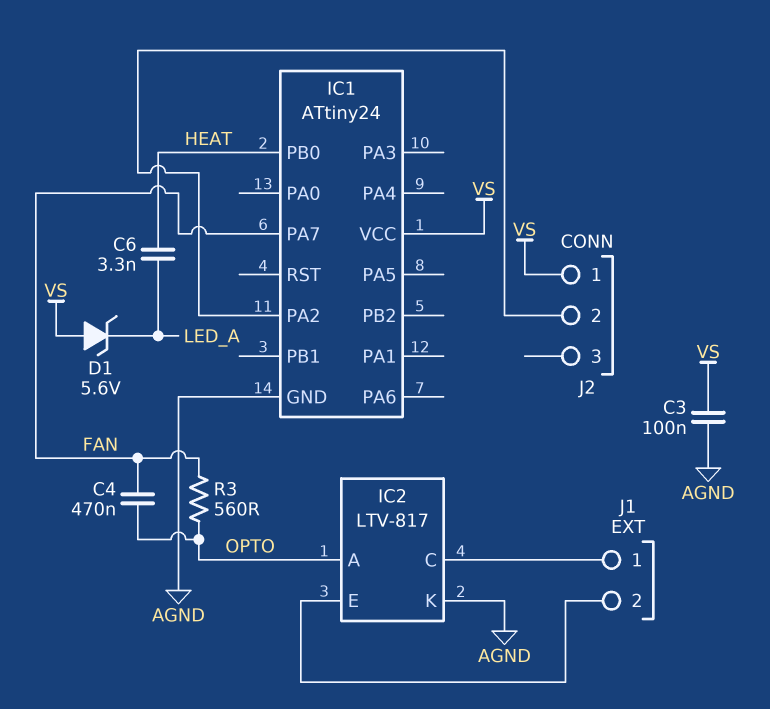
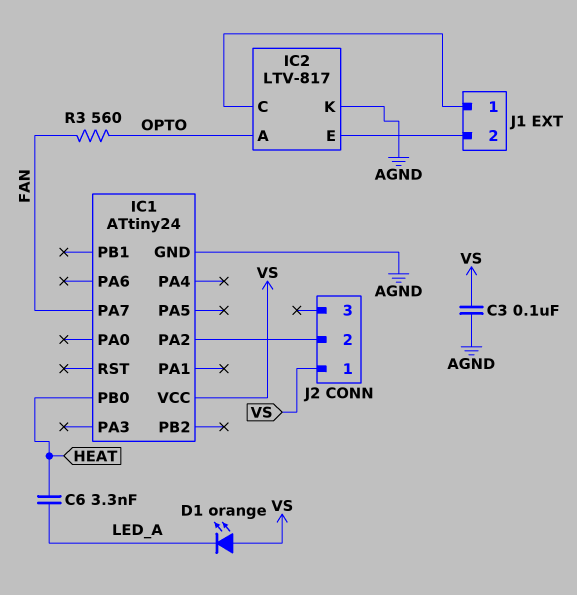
C4: 470nF (FAN, OPTO) -> none
D1: zener 5.6V (A VS, K LED_A) -> LED orange (A VS, K LED_A)

